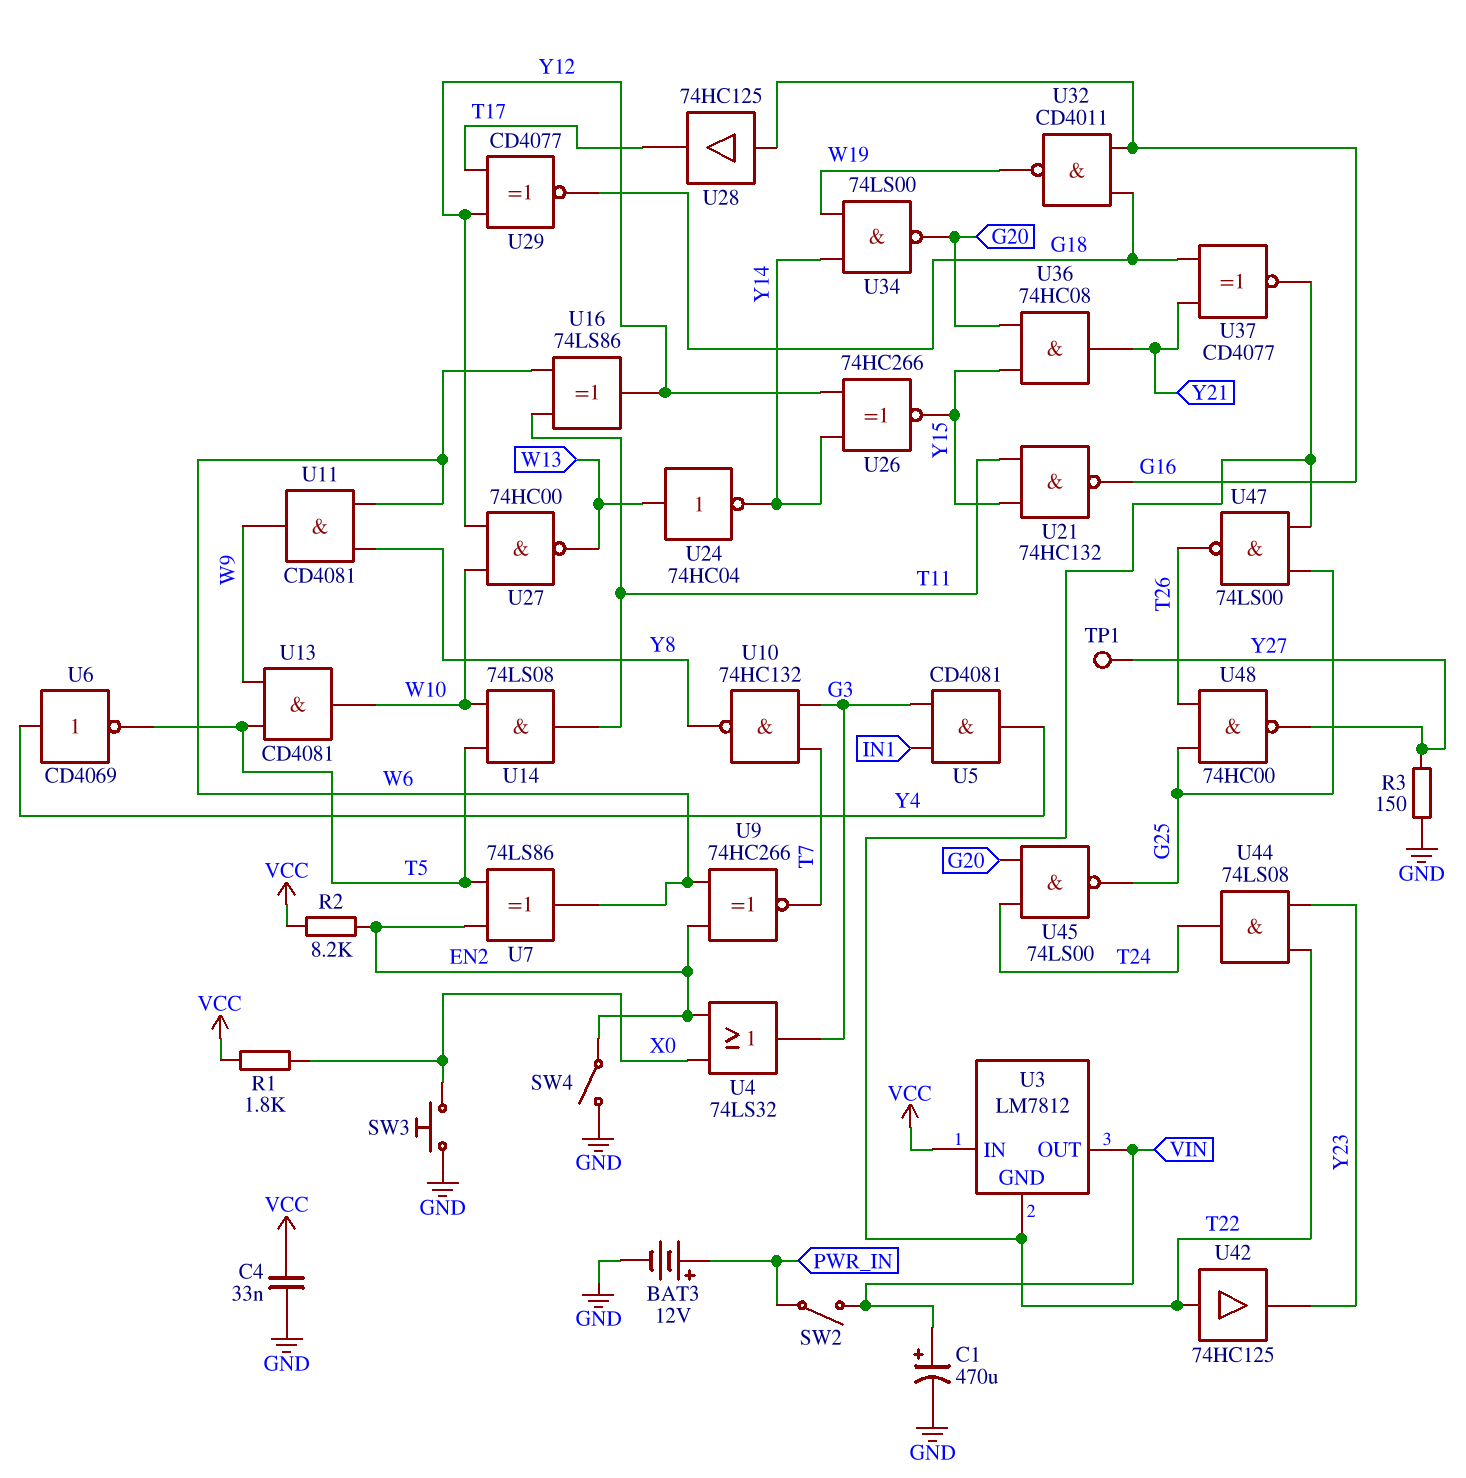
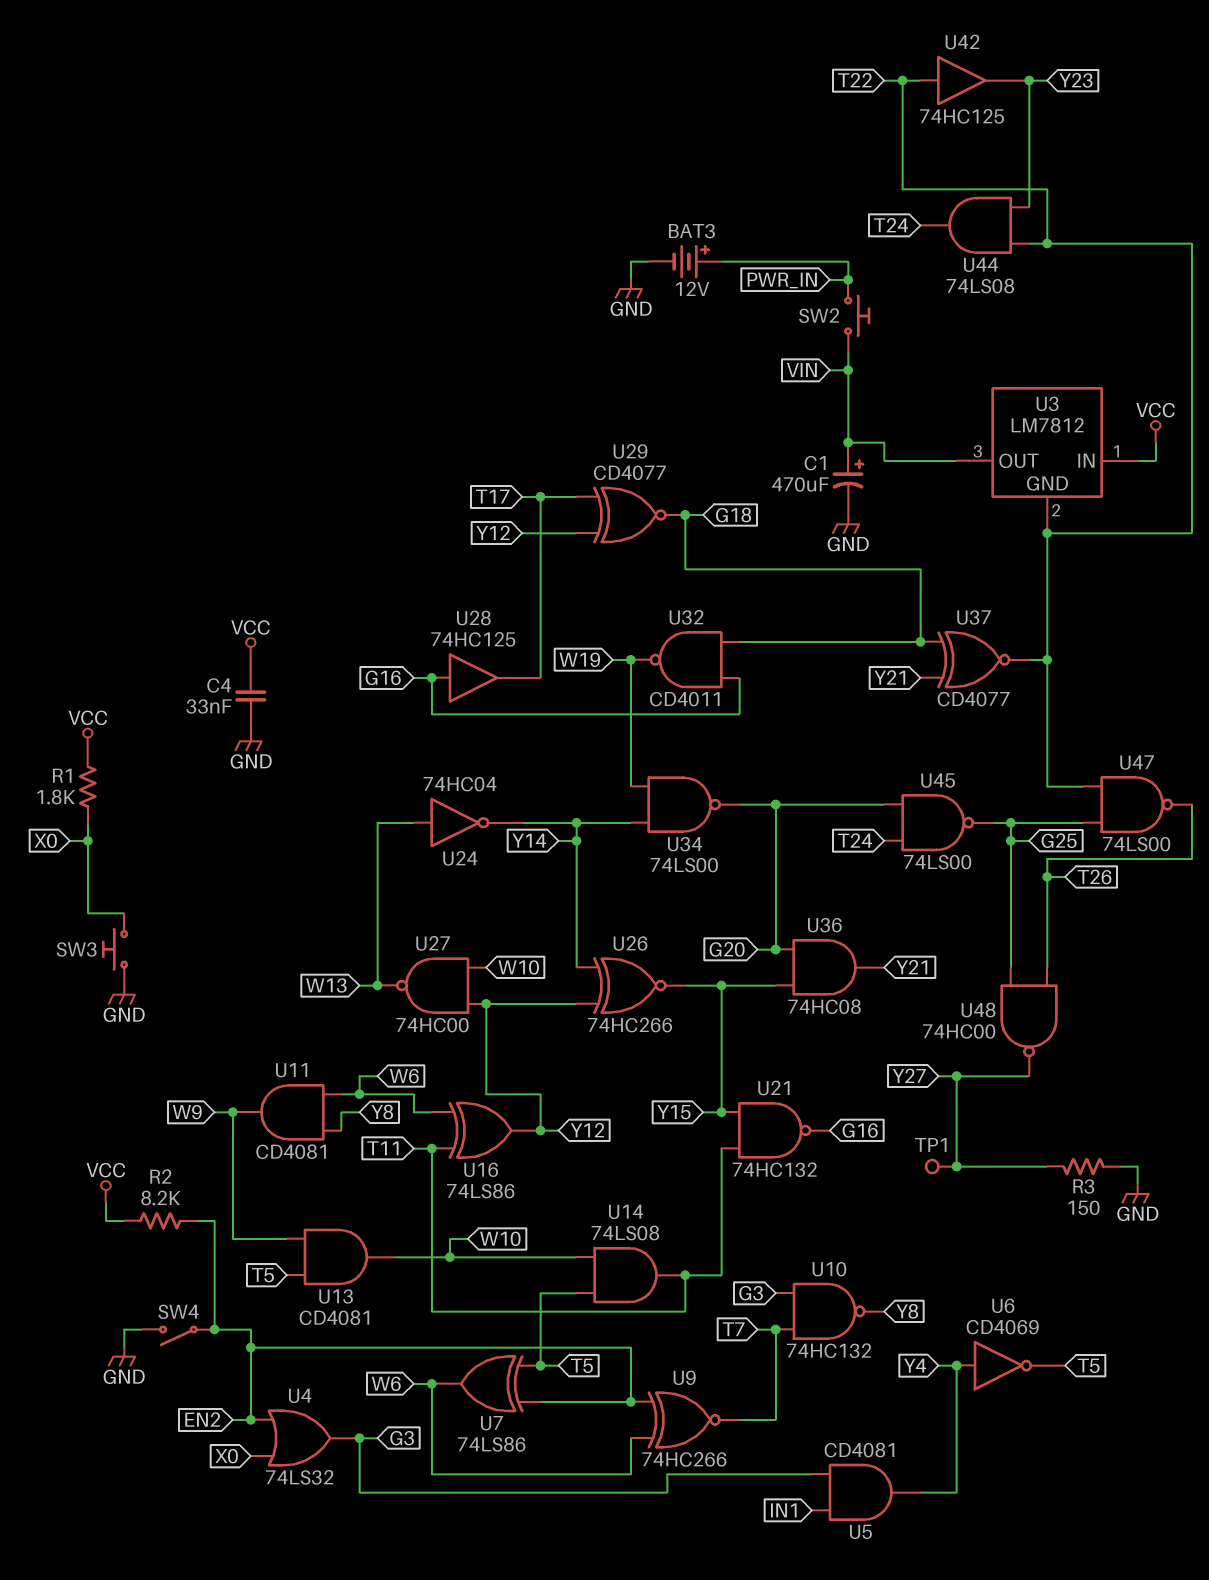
SW2: switch (PWR_IN, VIN) -> button (PWR_IN, VIN)

